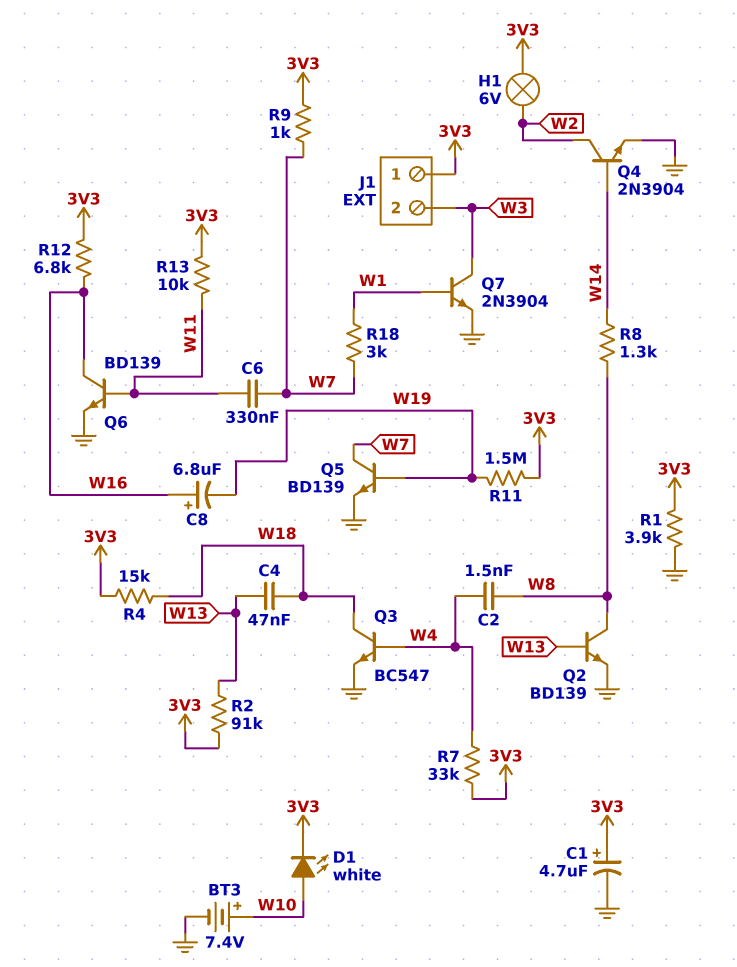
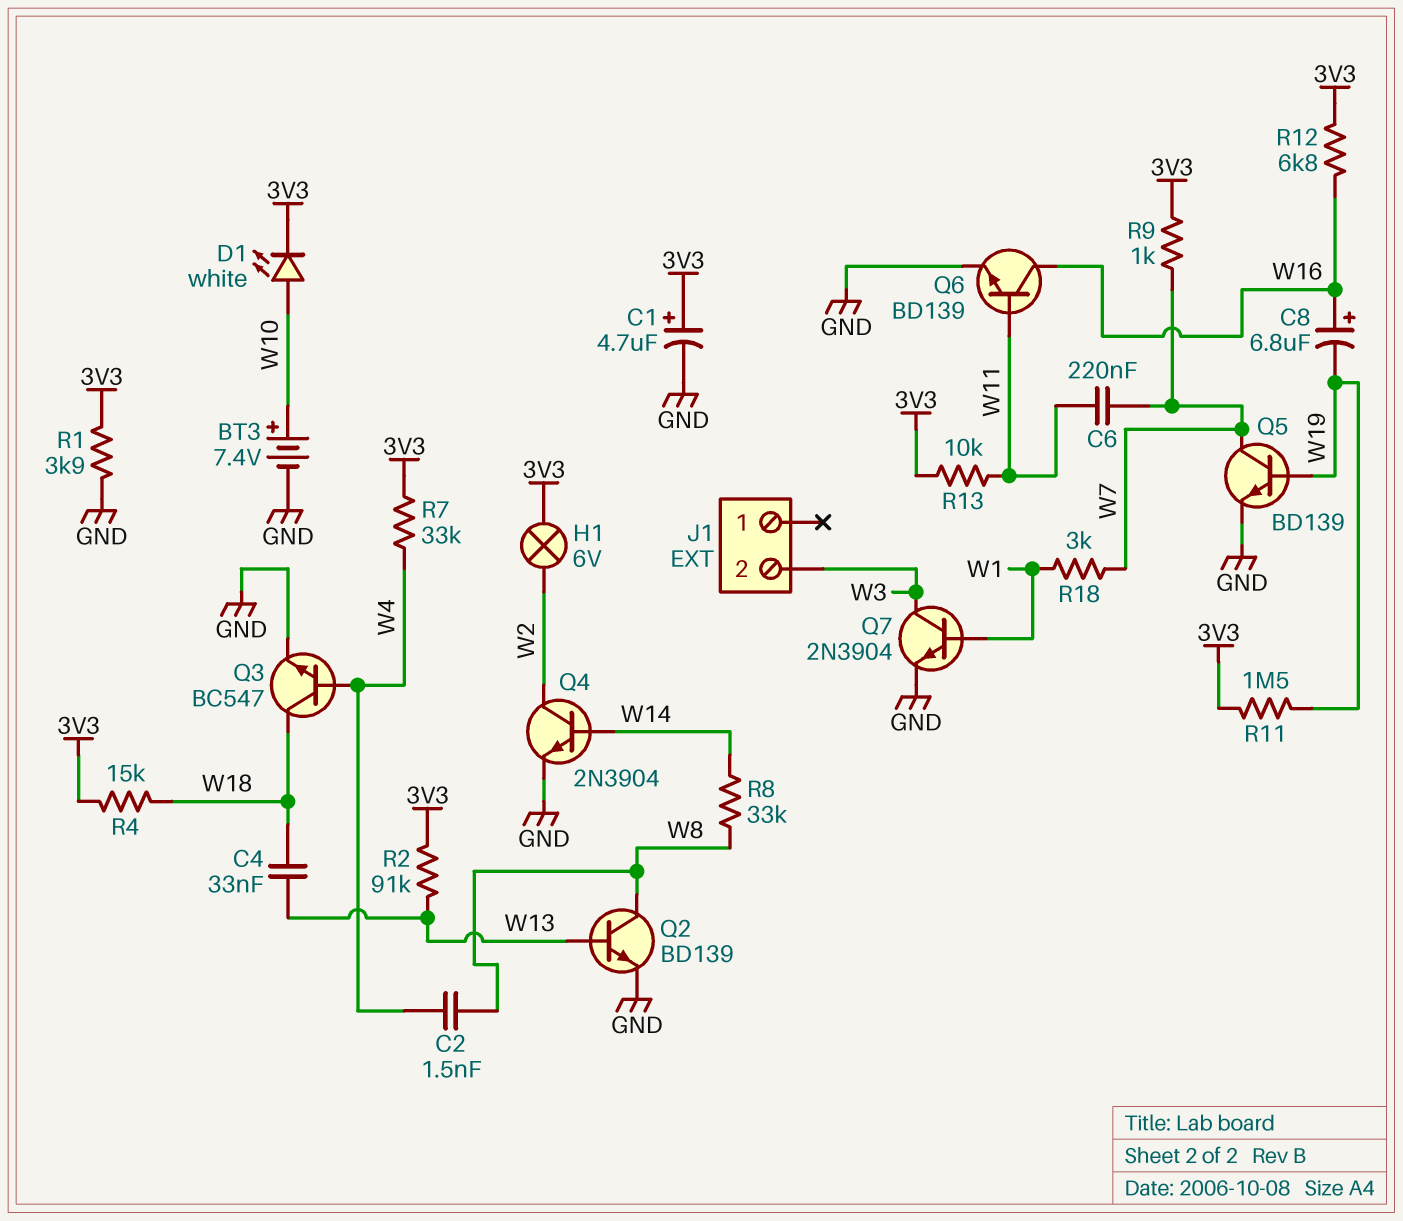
C4: 47nF (W13, W18) -> 33nF (W13, W18)
C6: 330nF (W7, W11) -> 220nF (W7, W11)
J1 pin 1: 3V3 -> none
R8: 1.3k (W8, W14) -> 33k (W8, W14)

